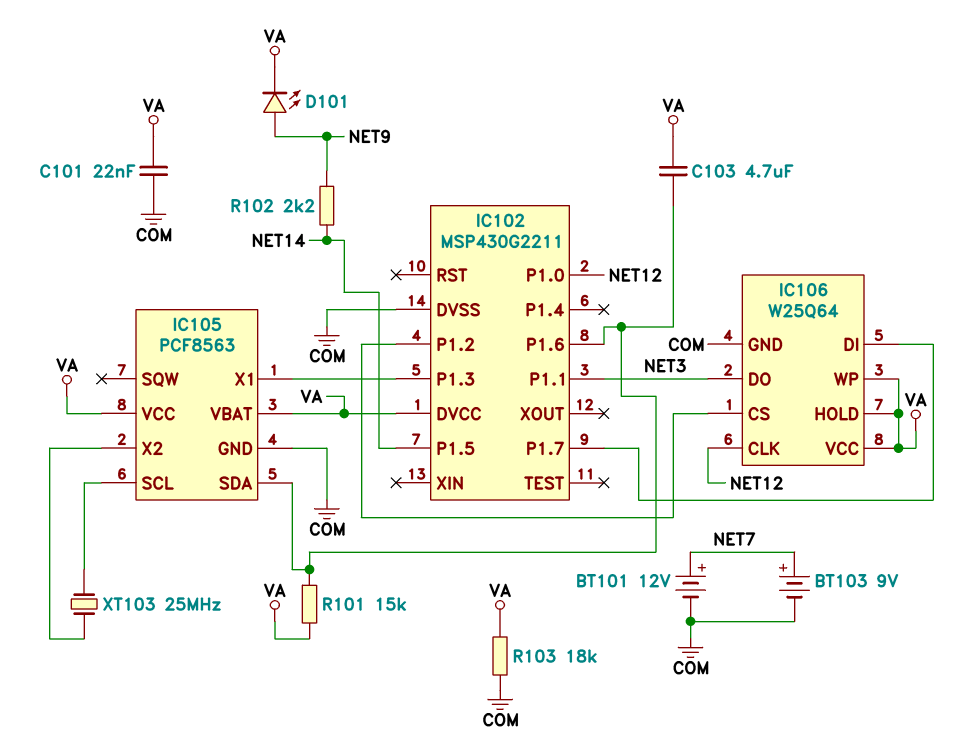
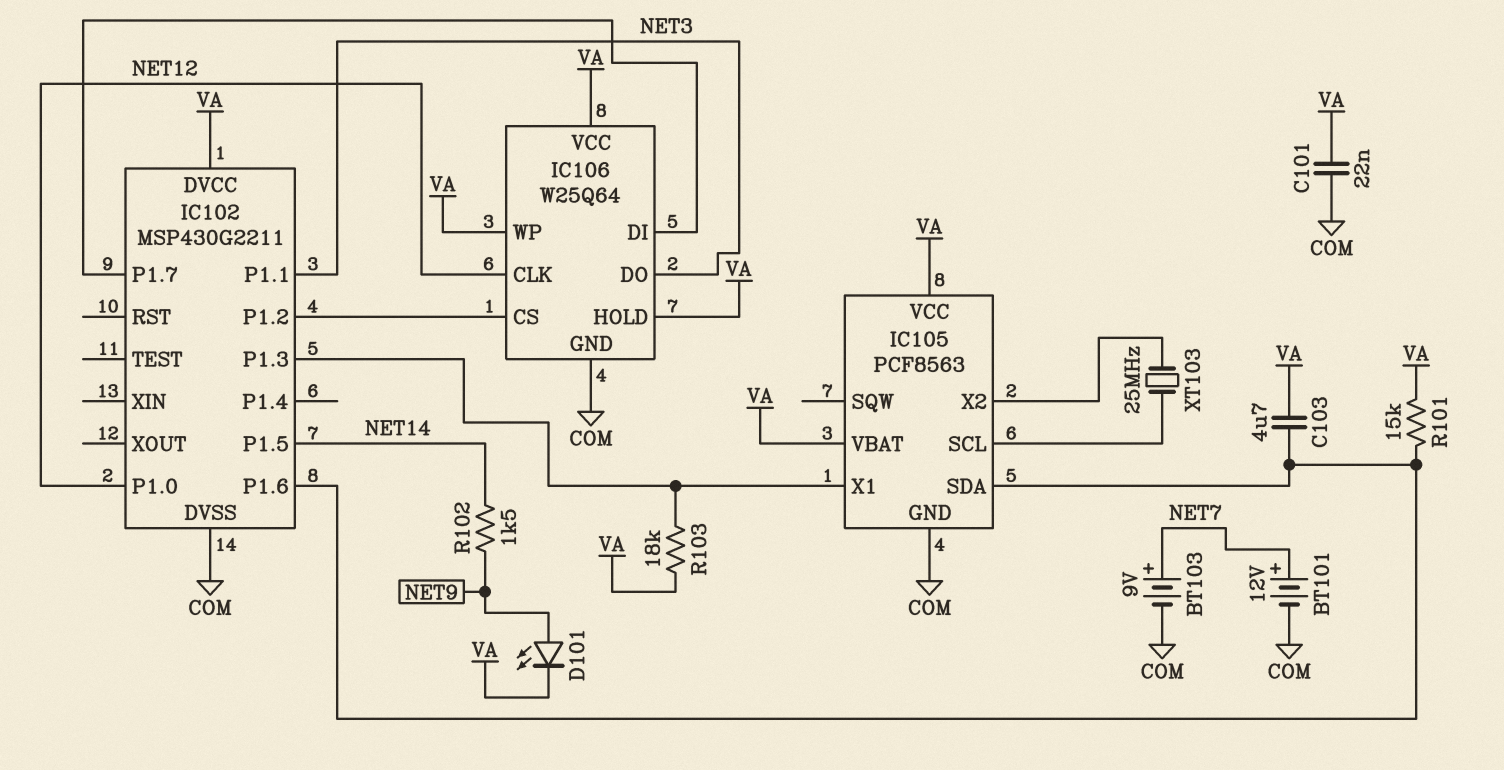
R102: 2.2k (NET9, NET14) -> 1.5k (NET9, NET14)
R103: 18k (COM, VA) -> 18k (IC102/P1.3, VA)

